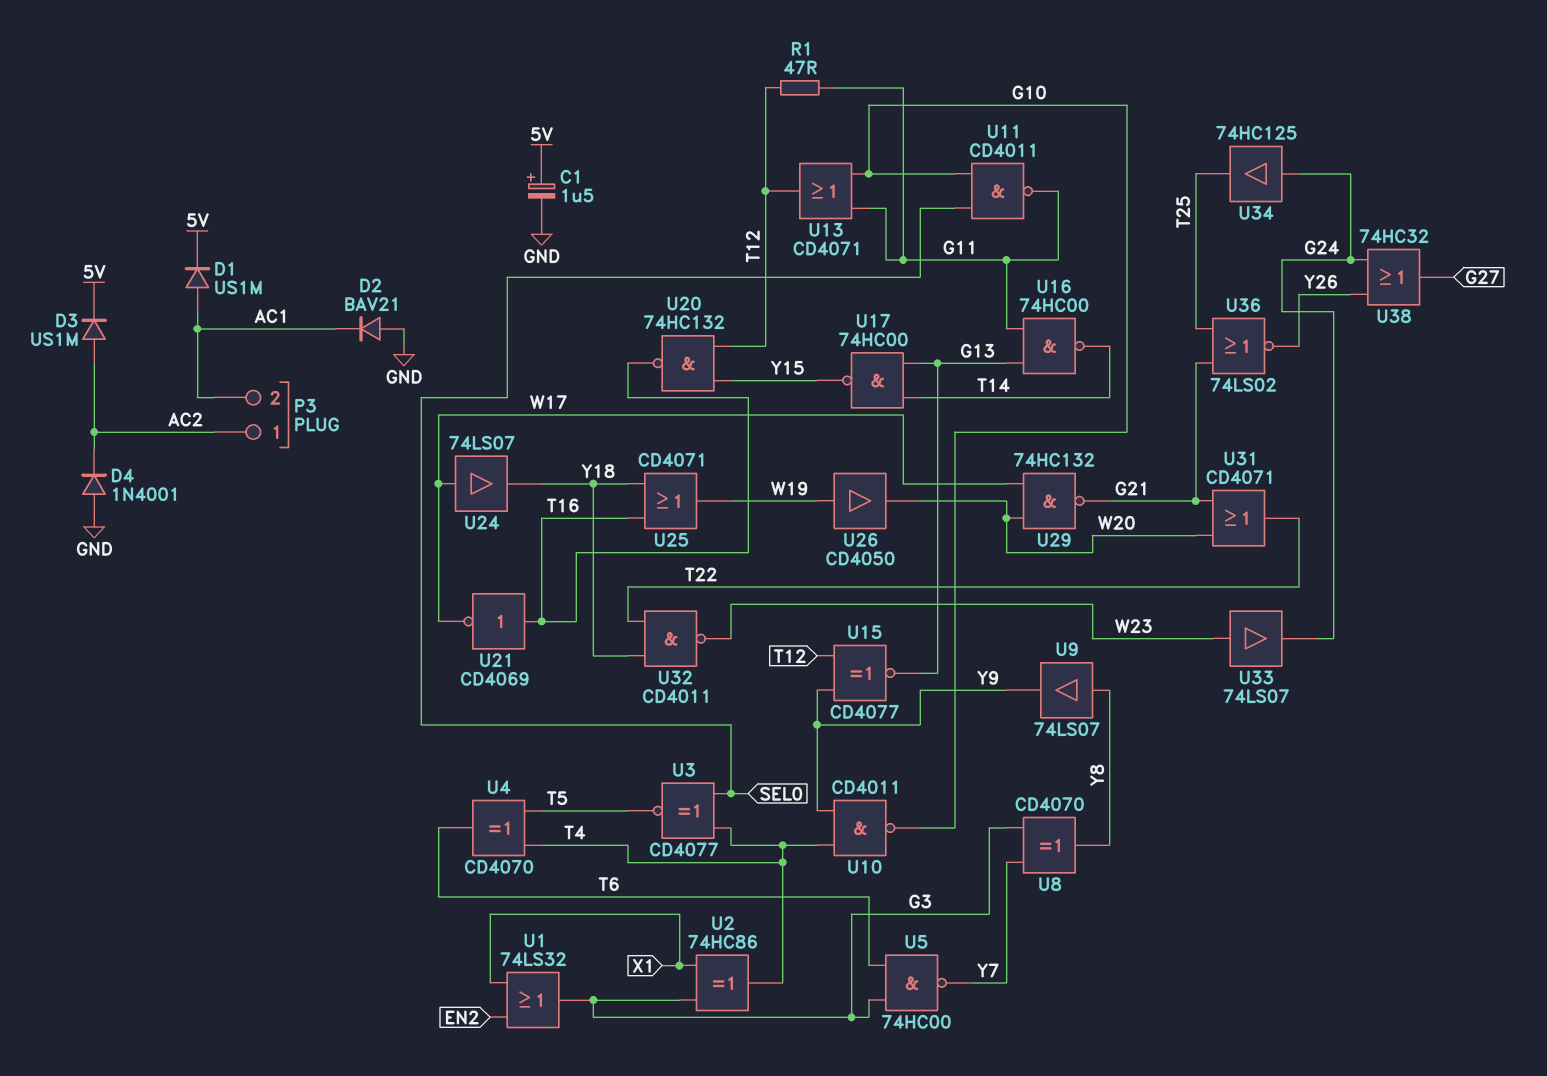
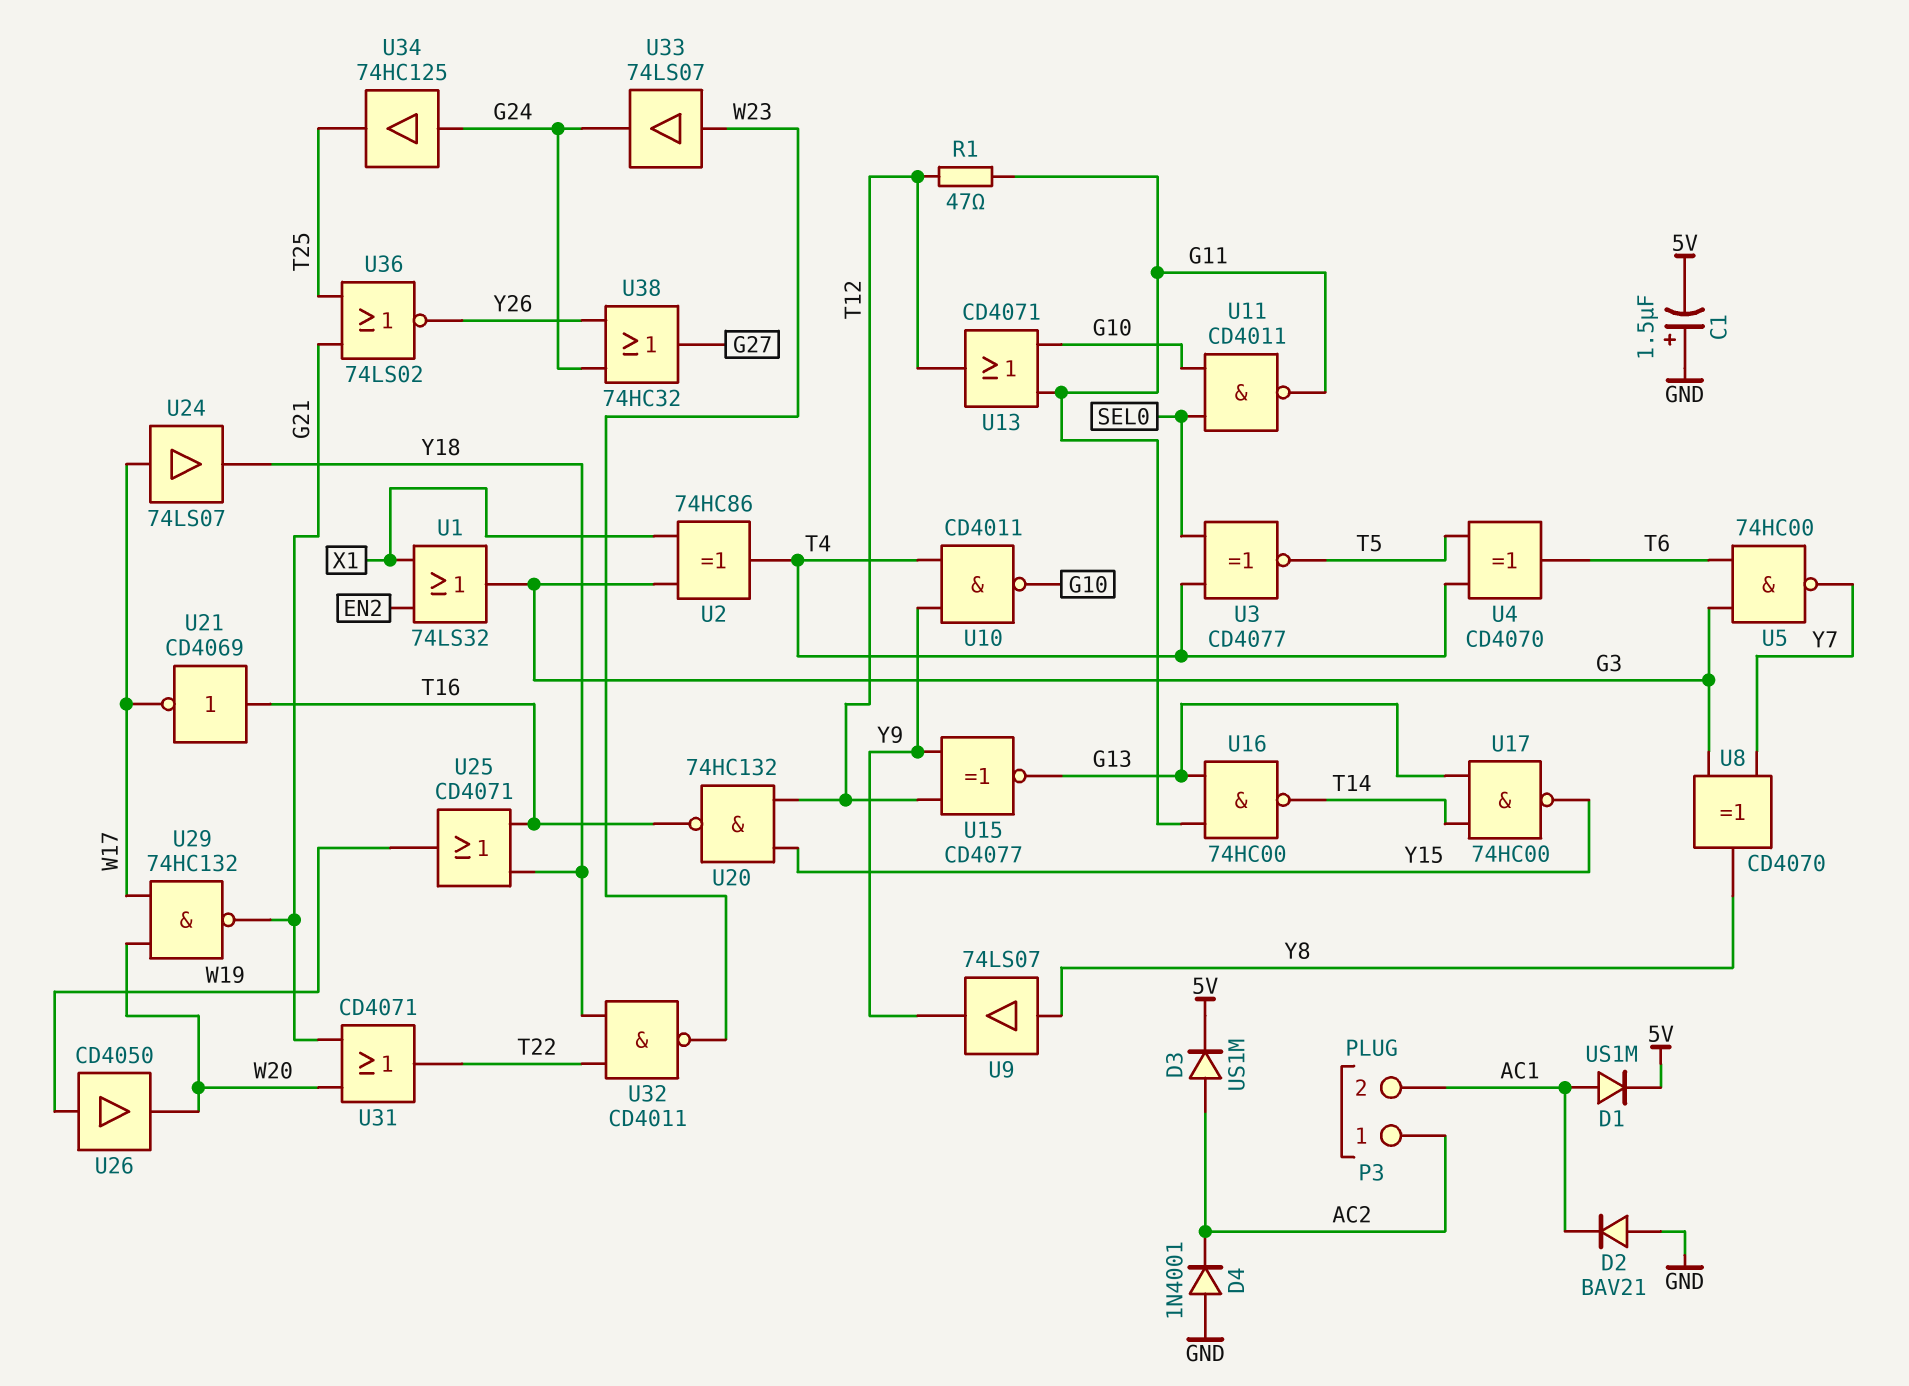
C1: 1.5uF (plus 5V, minus GND) -> 1.5uF (plus GND, minus 5V)

